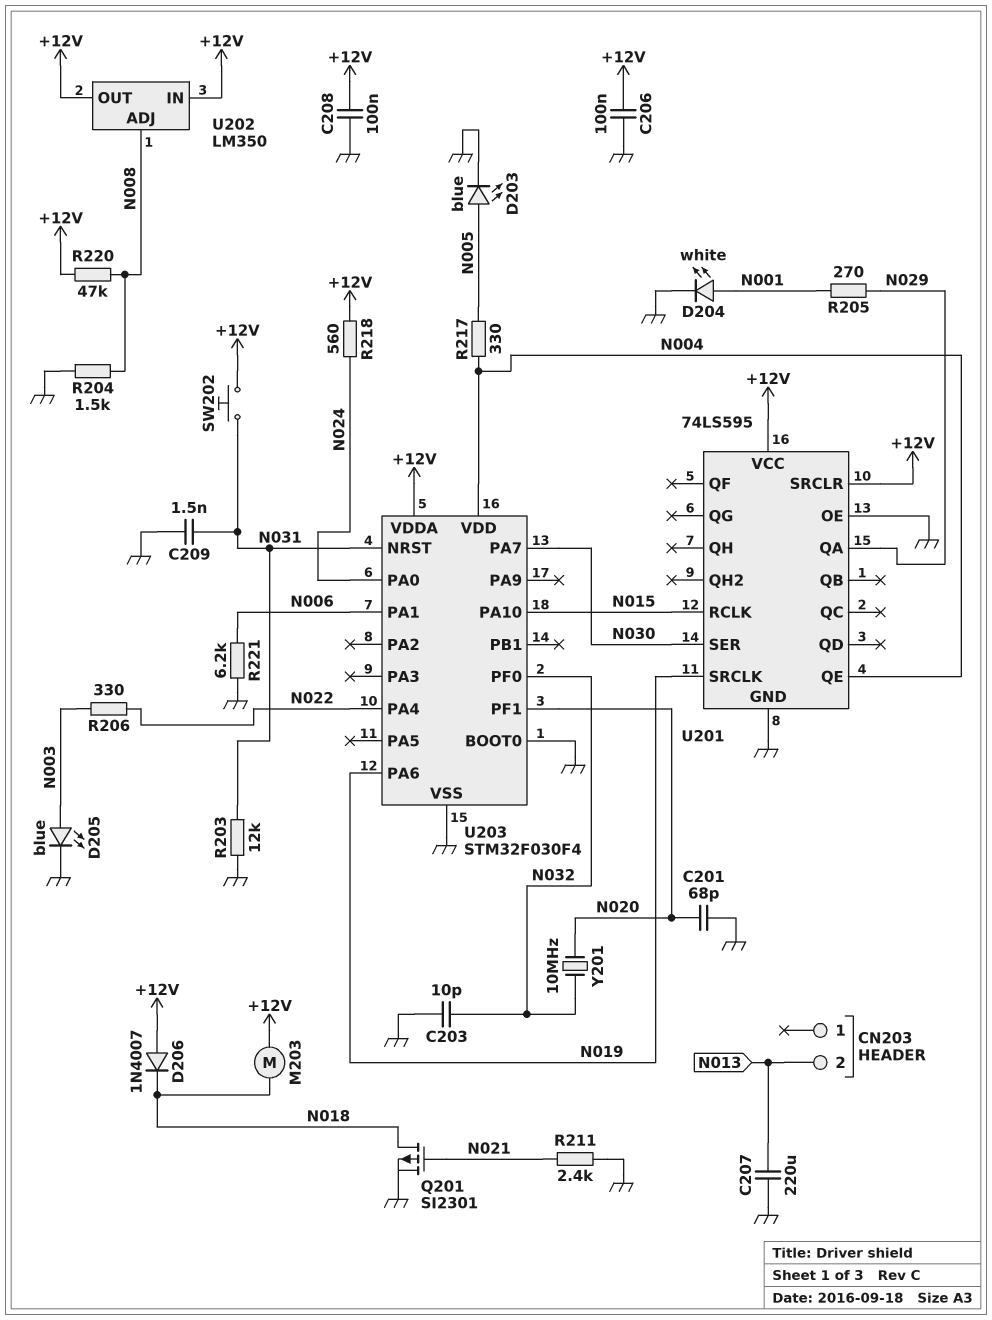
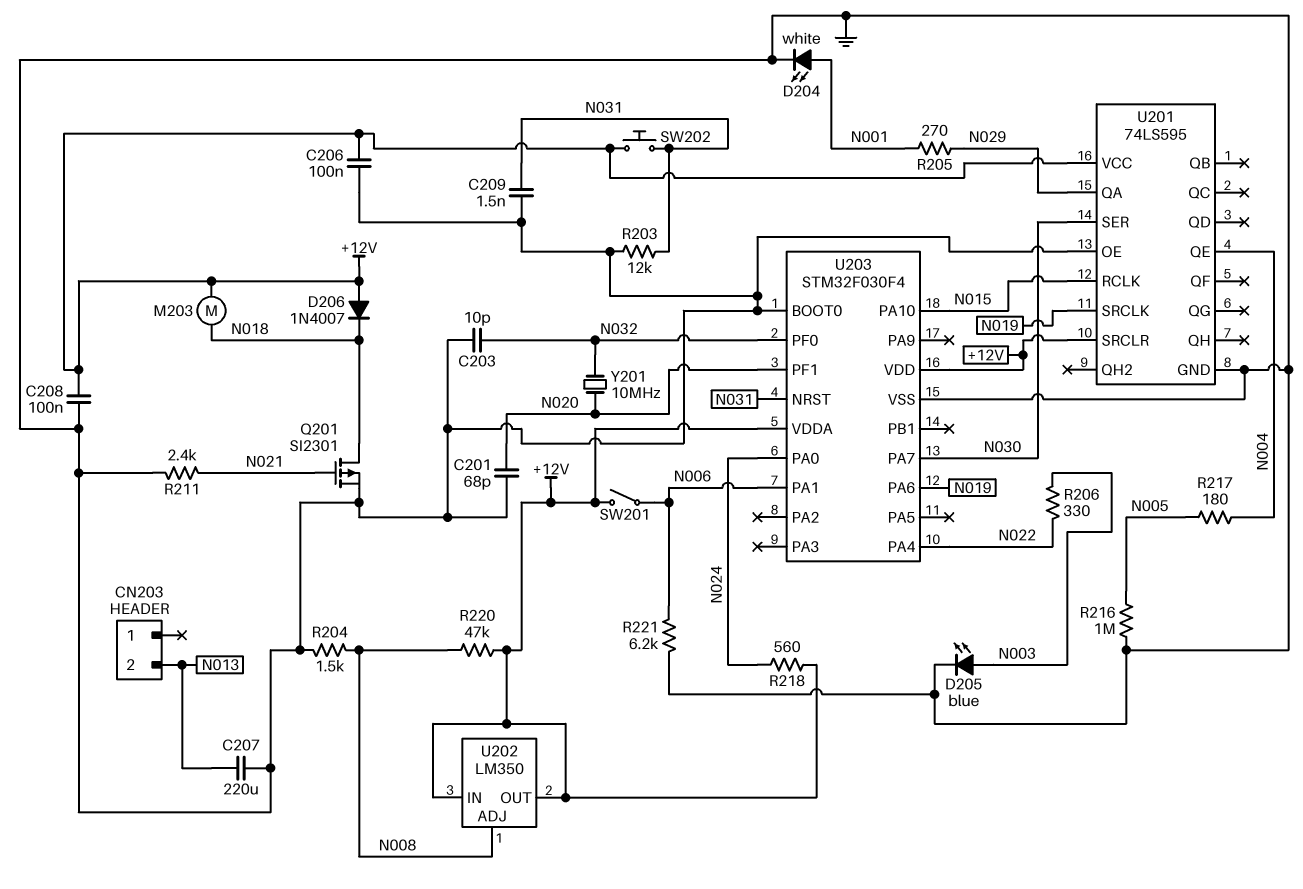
D203: LED blue (A N005, K GND) -> none
R216: none -> 1M (GND, N005)
R217: 330 (N004, N005) -> 180 (N004, N005)
SW201: none -> switch (+12V, N006)
U203 pin VDD: N004 -> +12V

